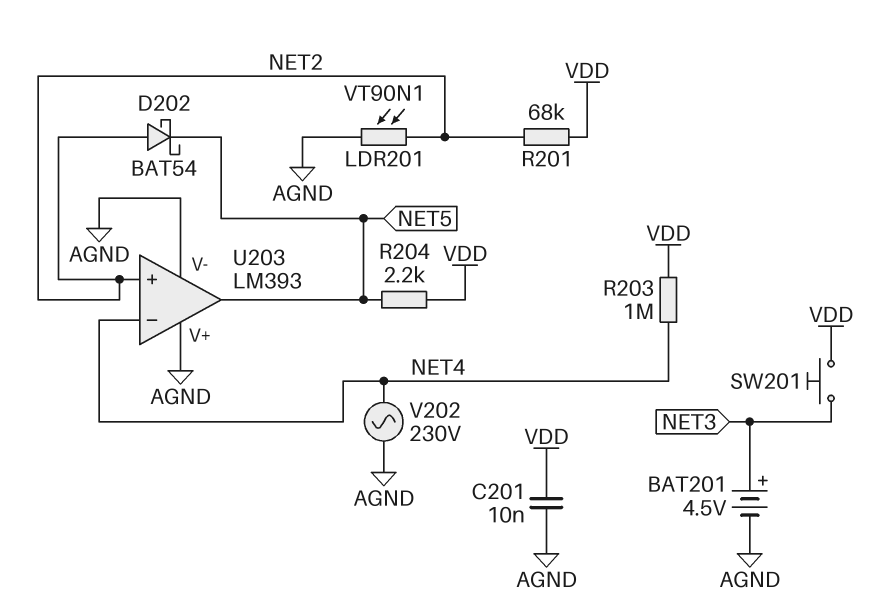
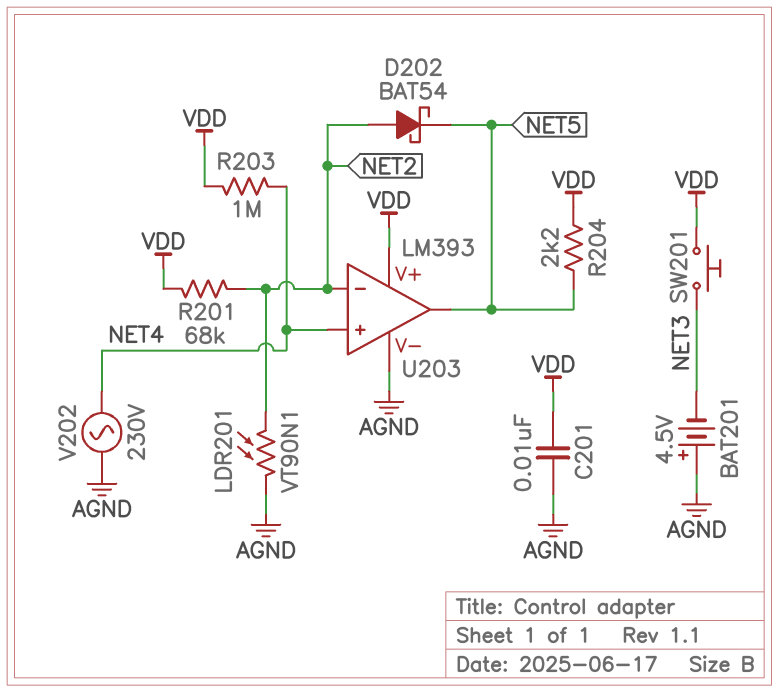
BAT201: 4.5V (plus NET3, minus AGND) -> 4.5V (plus AGND, minus NET3)
U203 pin V+: AGND -> VDD
U203 pin in+: NET2 -> NET4
U203 pin in-: NET4 -> NET2

